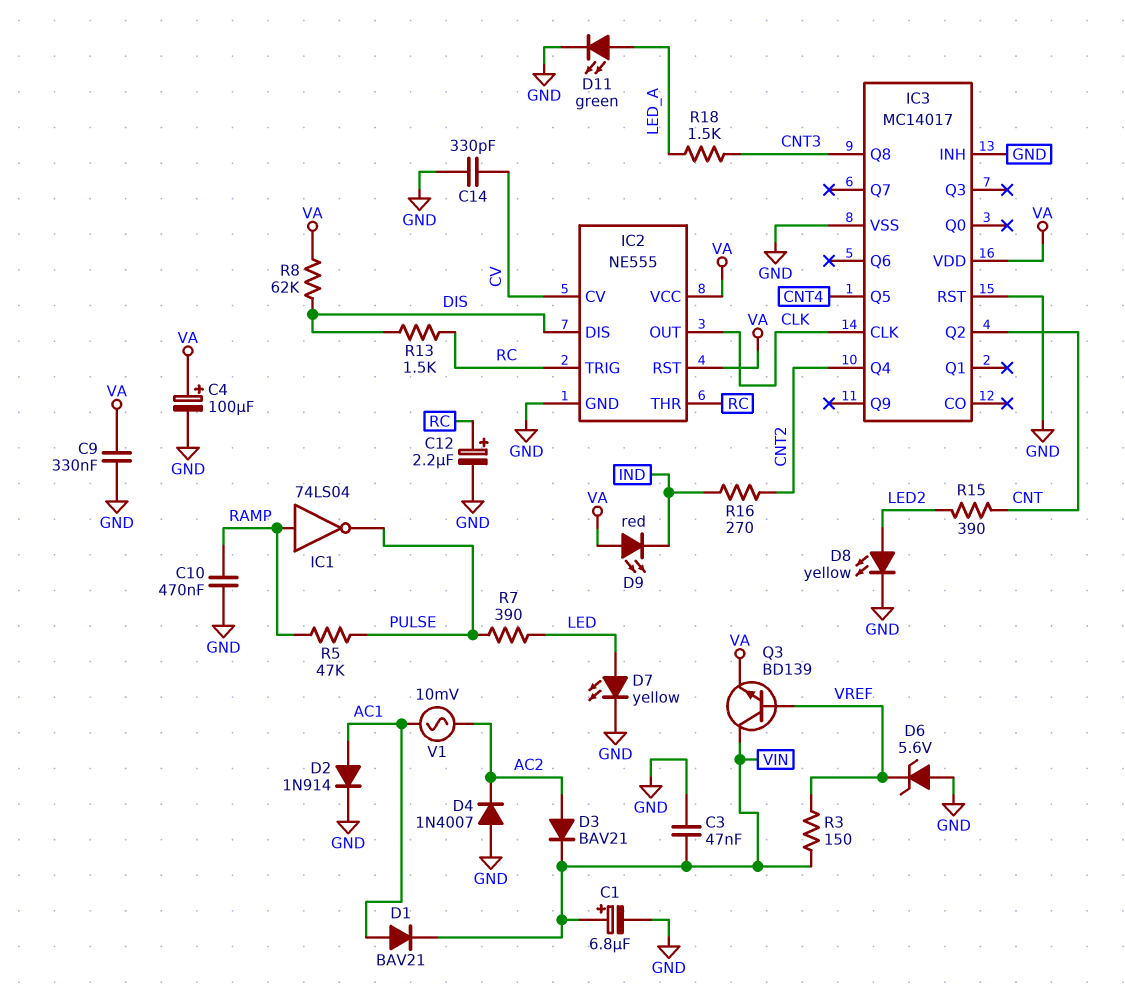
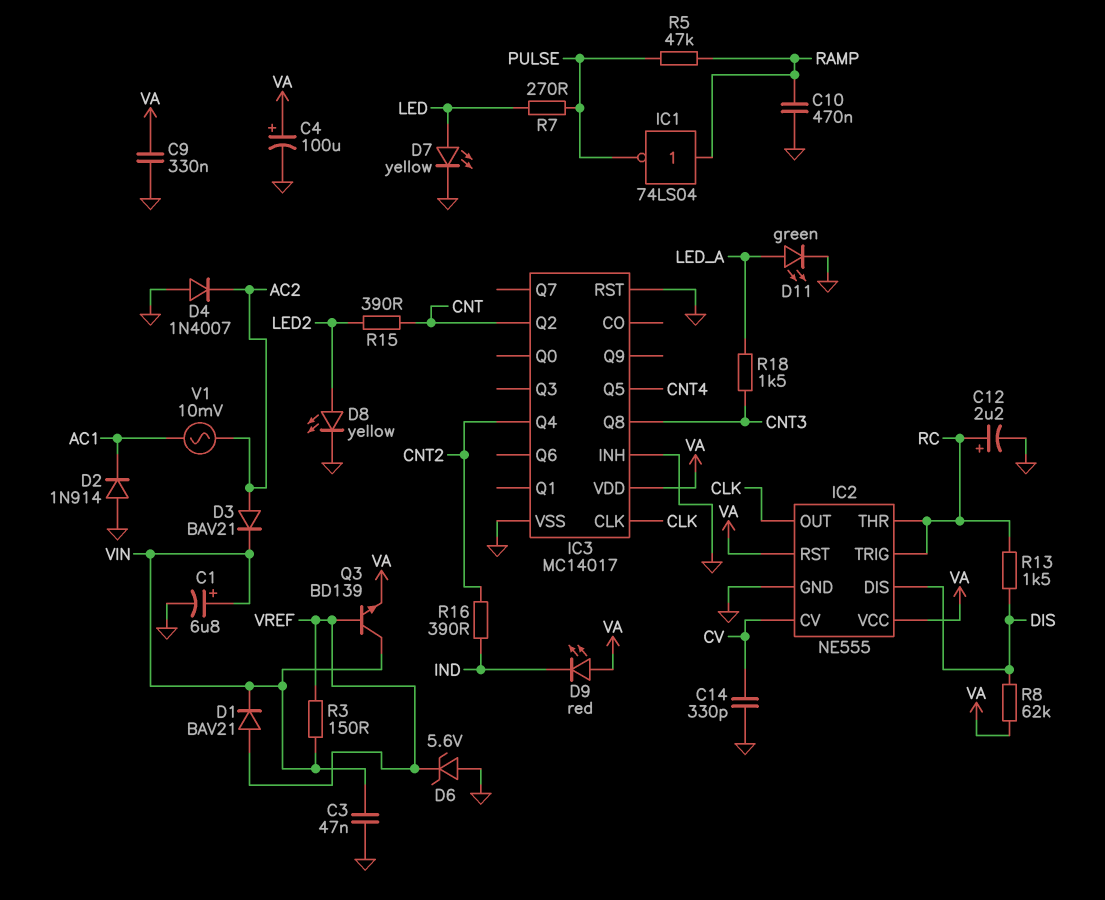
D1: diode BAV21 (A AC1, K VIN) -> diode BAV21 (A VREF, K VIN)
D2: diode 1N914 (A AC1, K GND) -> diode 1N914 (A GND, K AC1)
R7: 390 (LED, PULSE) -> 270 (LED, PULSE)
R16: 270 (CNT2, IND) -> 390 (CNT2, IND)

